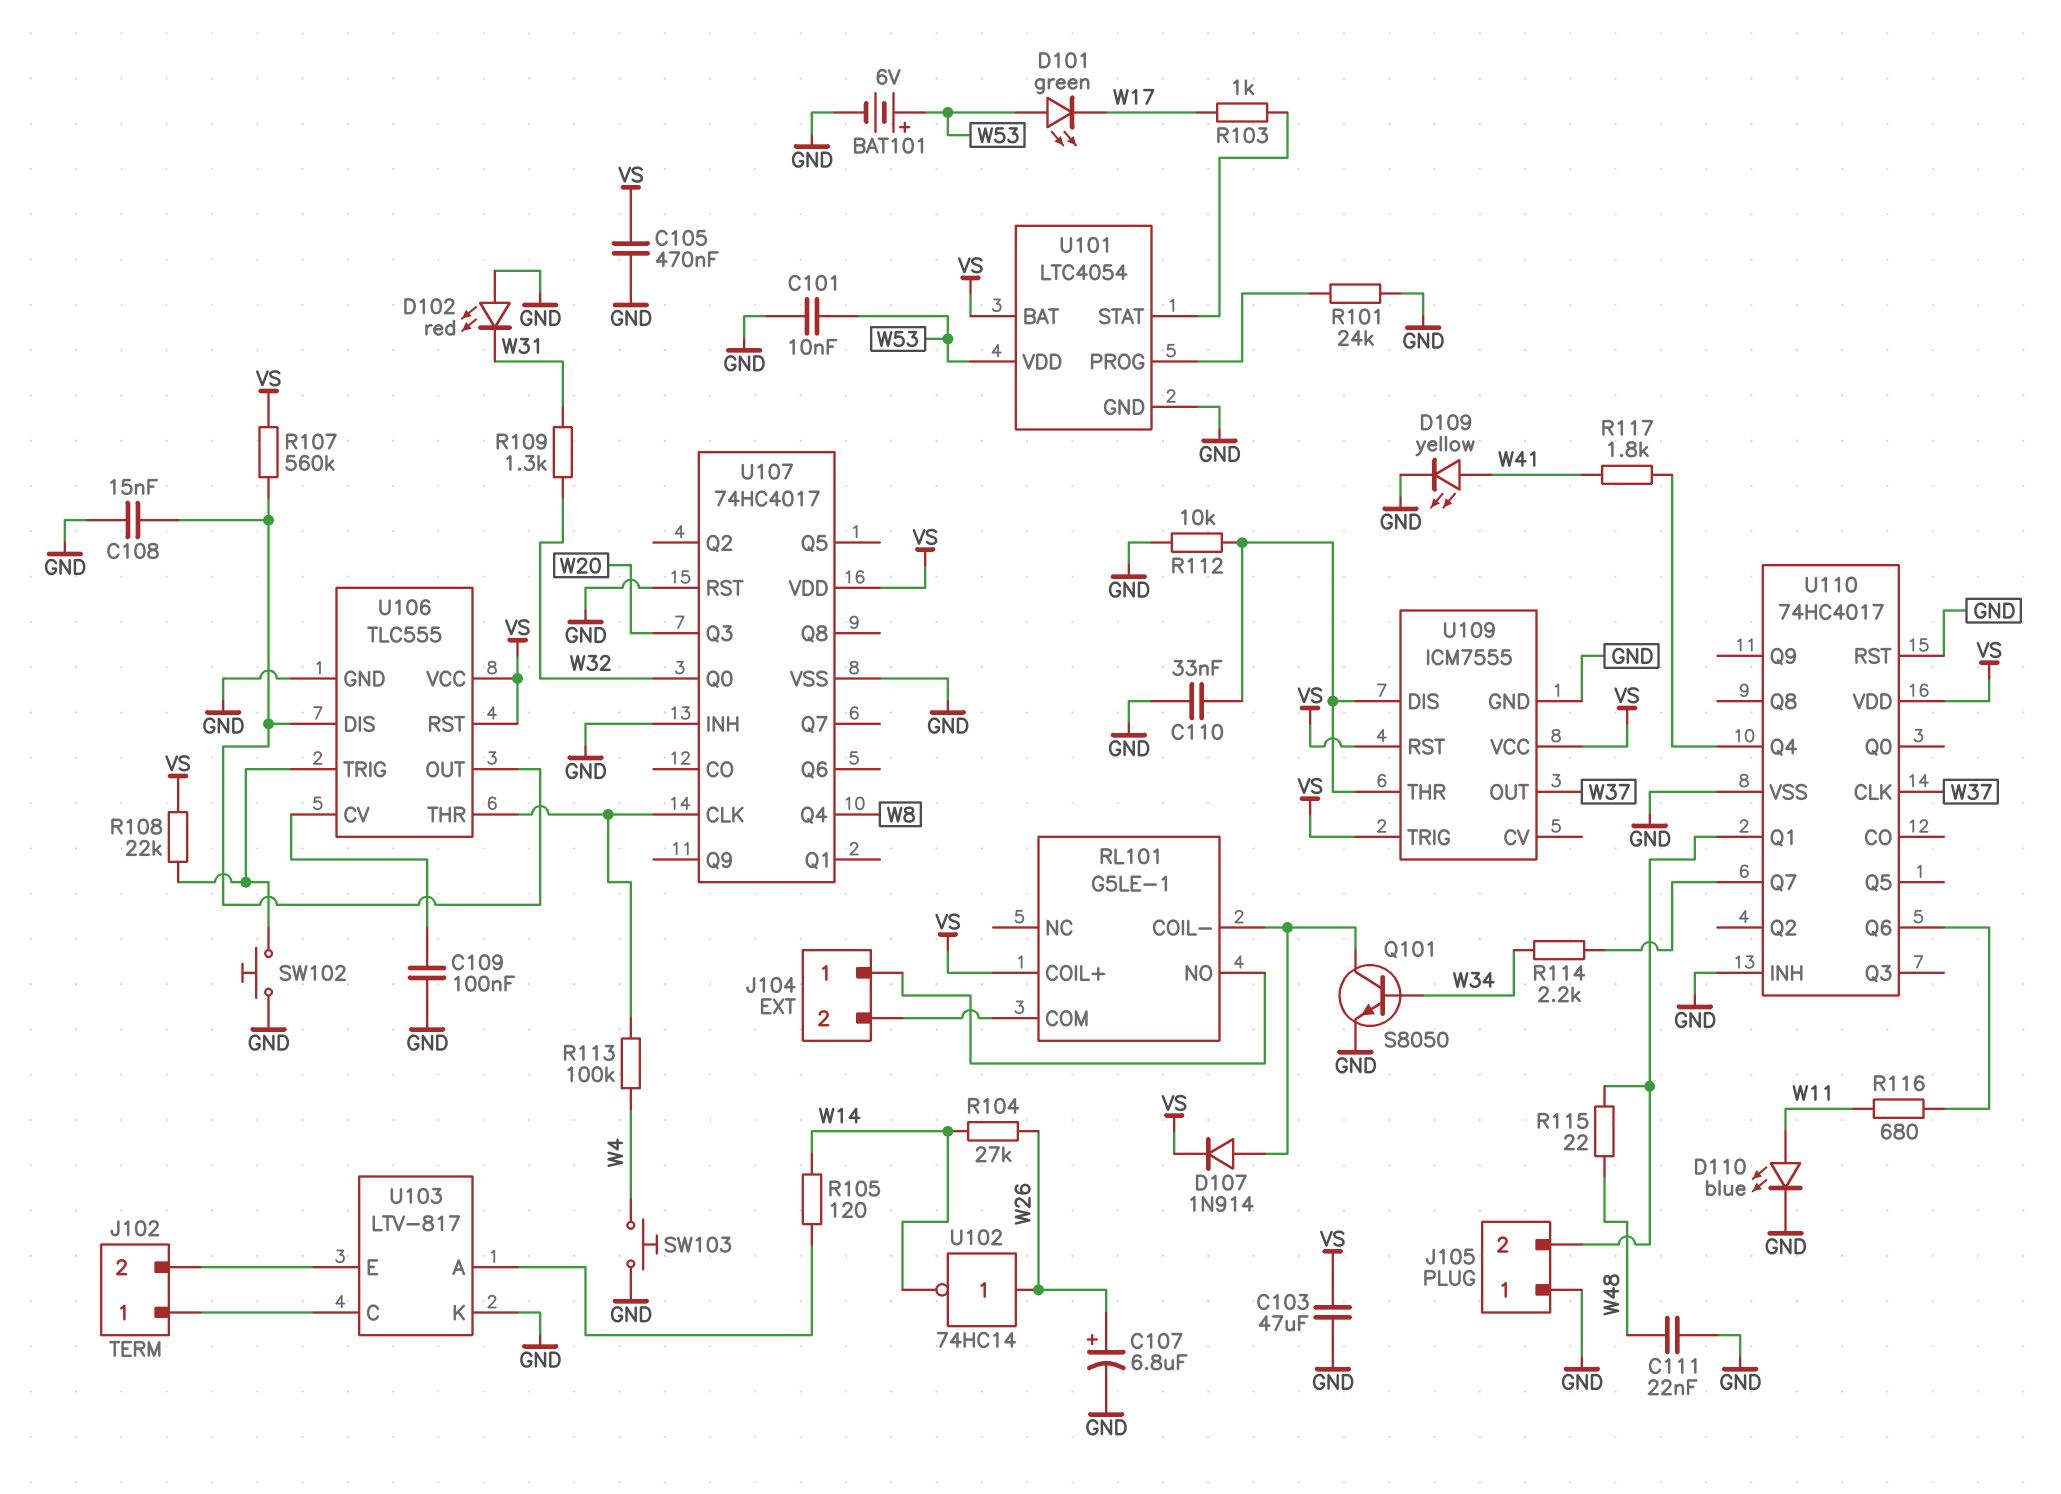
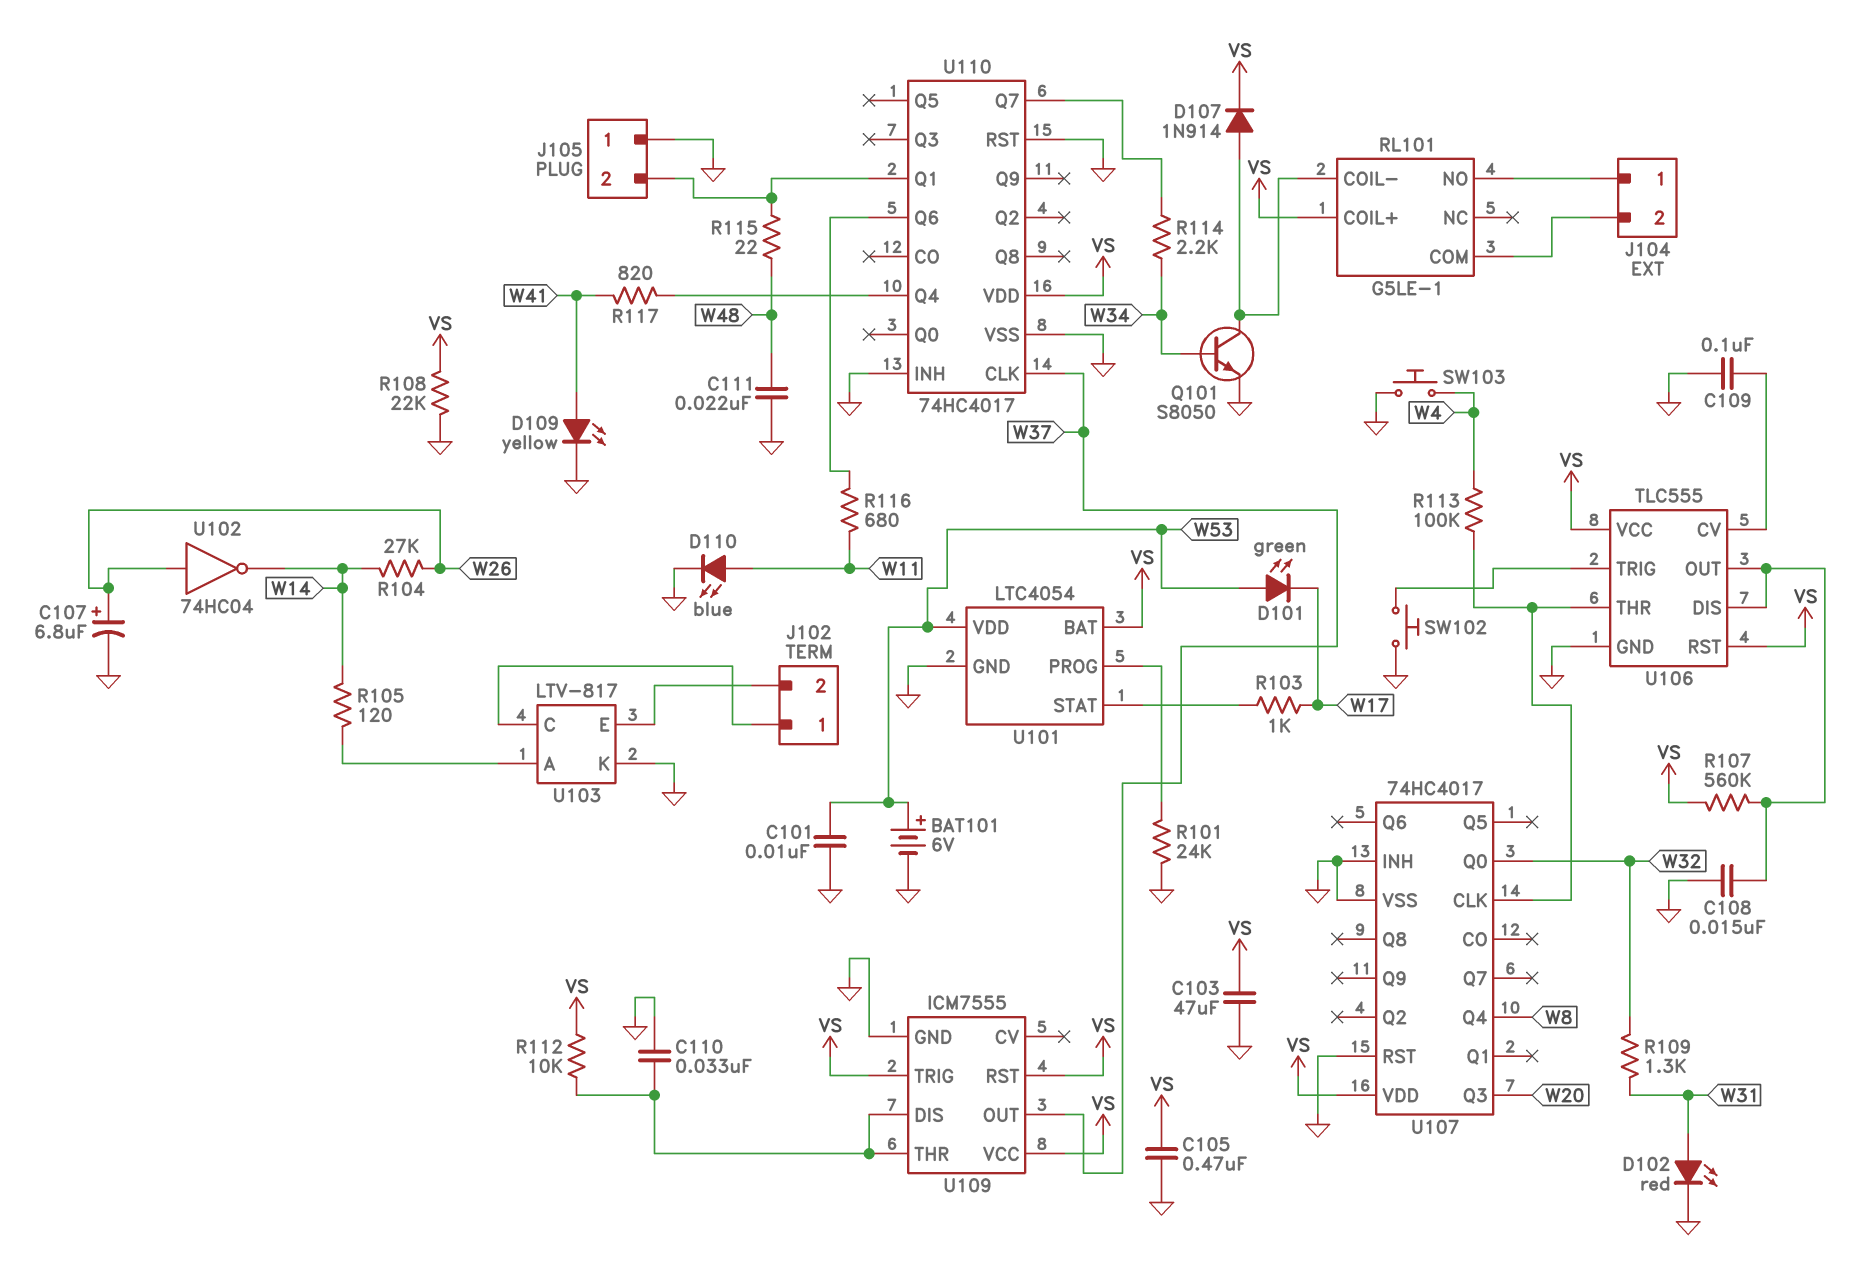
D102: LED red (A GND, K W31) -> LED red (A W31, K GND)
R108: 22k (U106/TRIG, VS) -> 22k (GND, VS)
R112: 10k (GND, U109/DIS) -> 10k (U109/DIS, VS)
R117: 1.8k (U110/Q4, W41) -> 820 (U110/Q4, W41)
U102: NOT 74HC14 (in W26, out W14) -> NOT 74HC04 (in W26, out W14)

